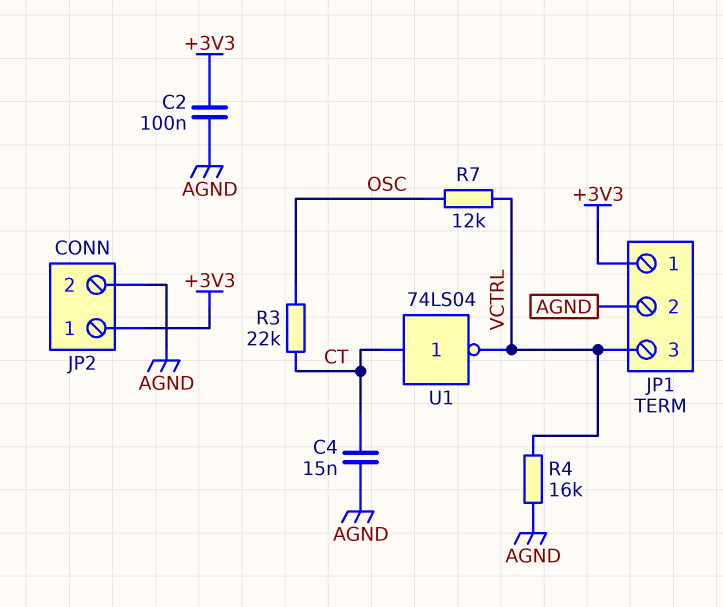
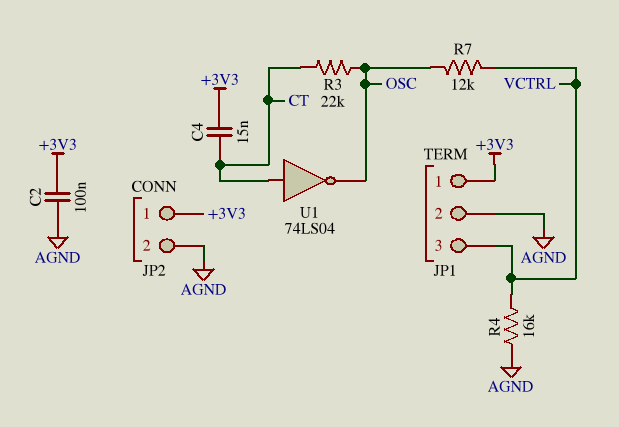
C4: 15nF (AGND, CT) -> 15nF (+3V3, CT)
U1: NOT 74LS04 (in CT, out VCTRL) -> NOT 74LS04 (in CT, out OSC)

